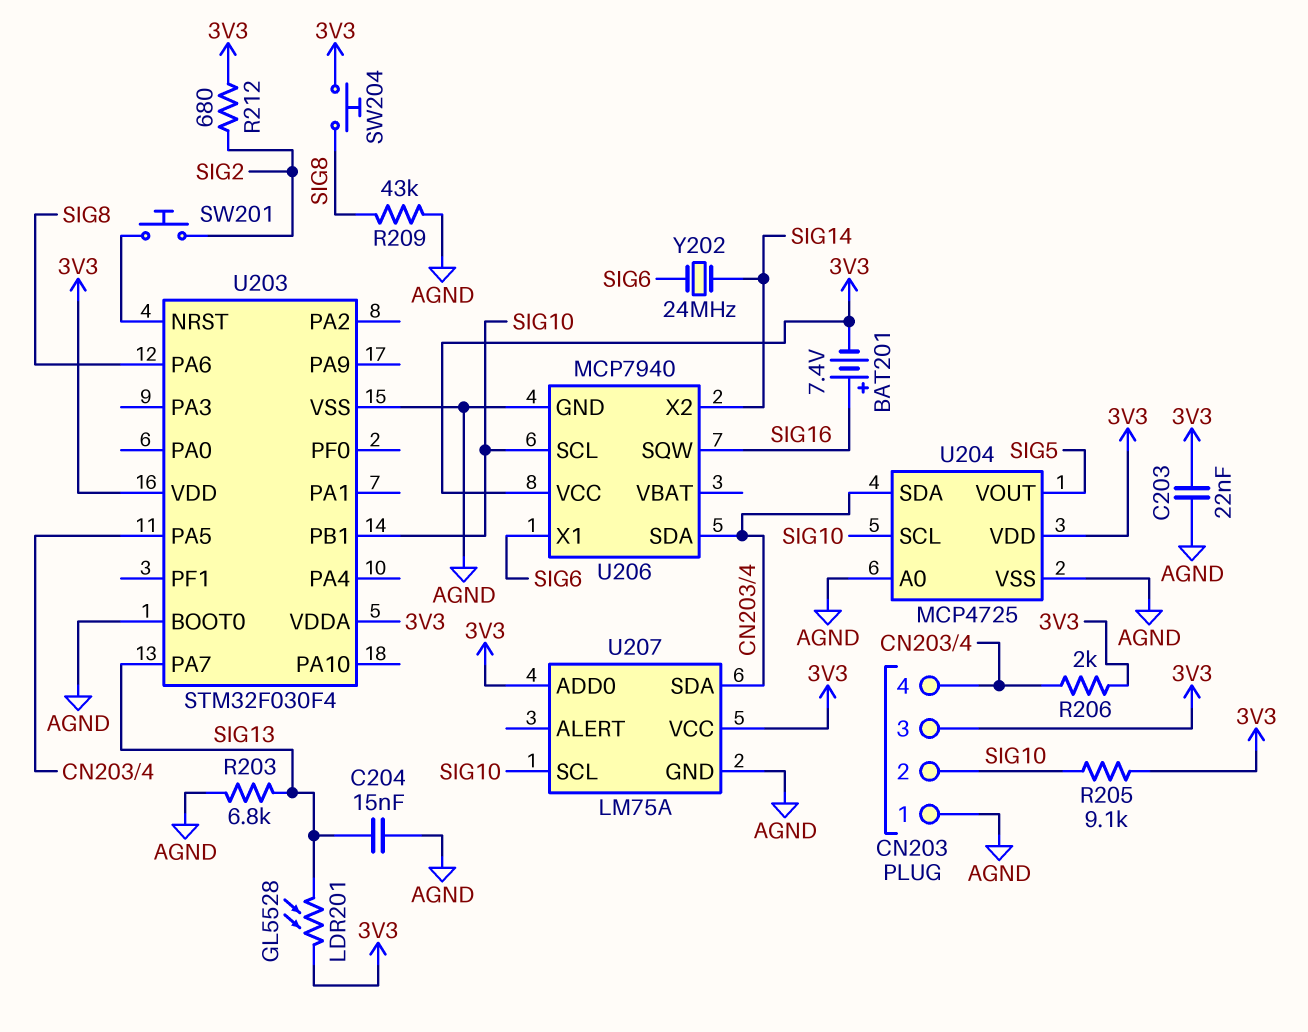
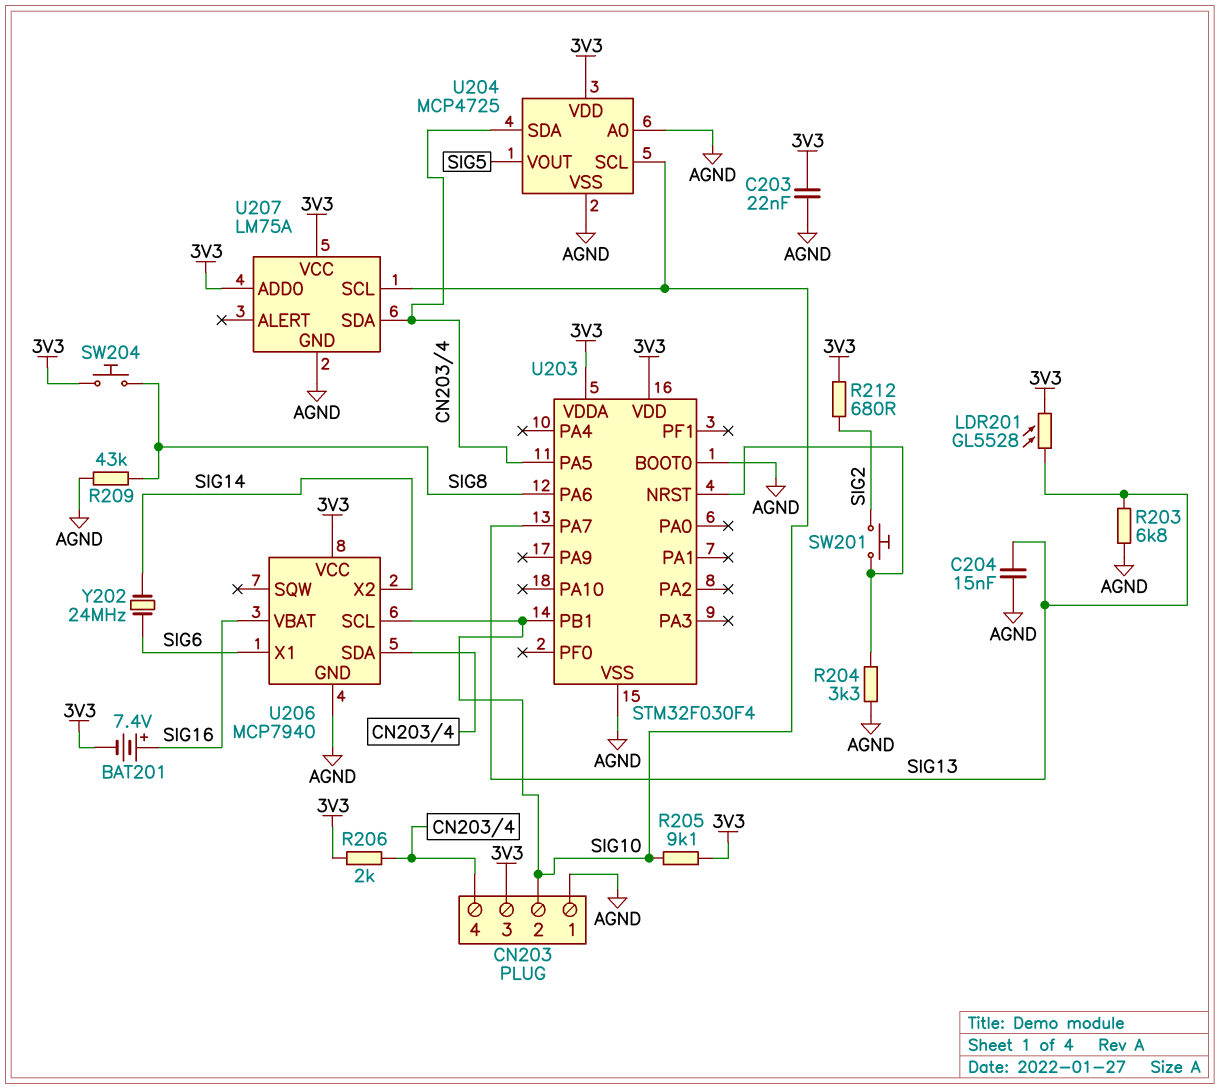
R204: none -> 3.3k (AGND, U203/NRST)
U206 pin SQW: SIG16 -> none
U206 pin VBAT: none -> SIG16

